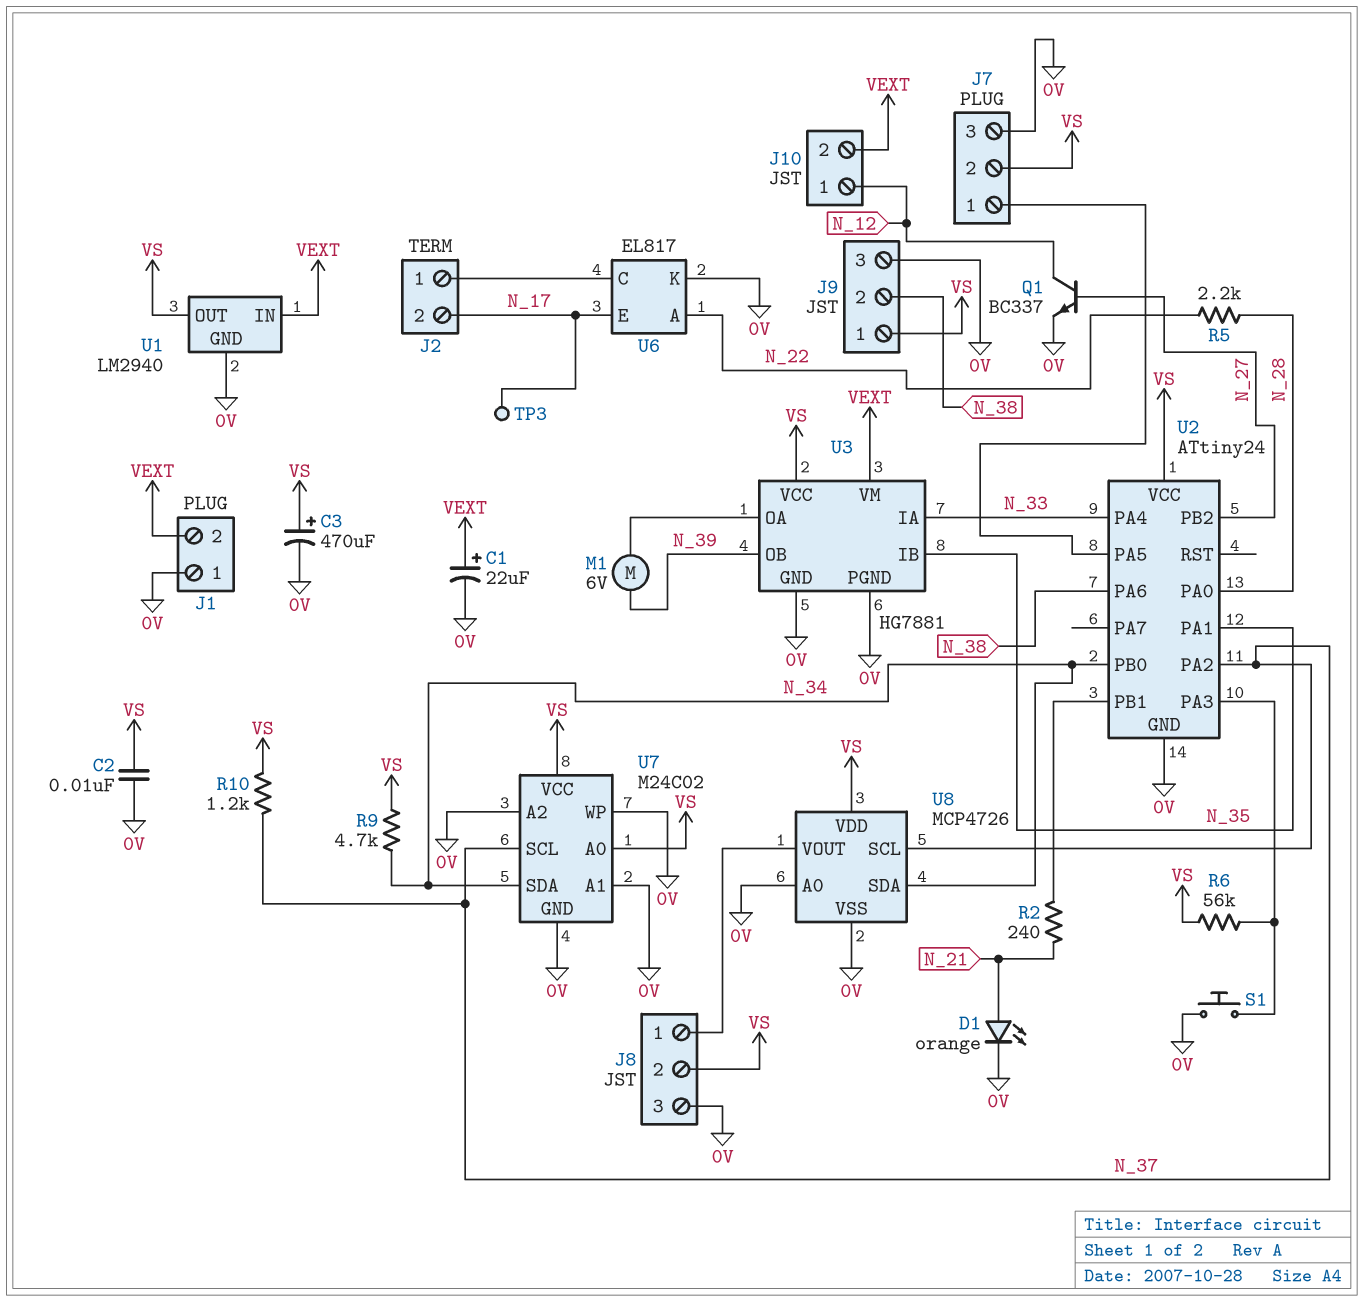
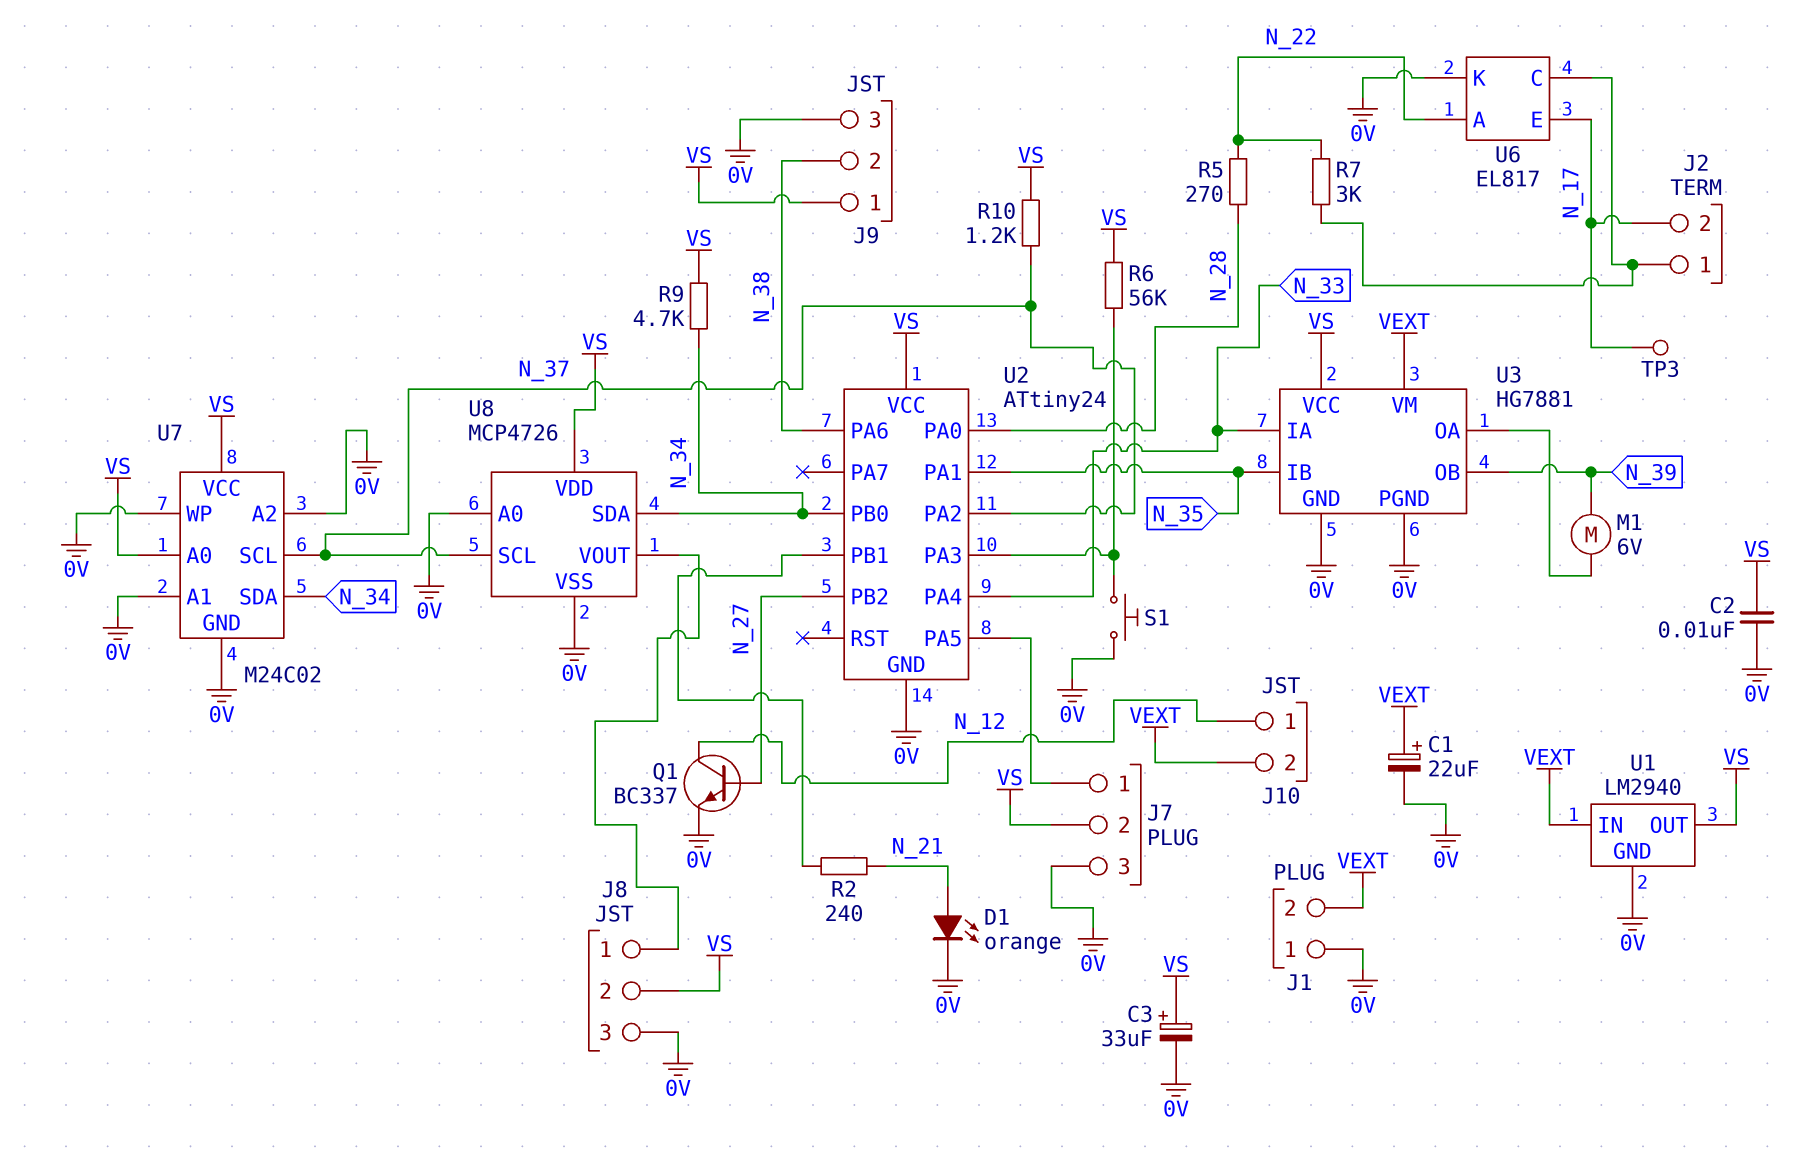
C3: 470uF (plus VS, minus 0V) -> 33uF (plus VS, minus 0V)
R5: 2.2k (N_22, N_28) -> 270 (N_22, N_28)
R7: none -> 3k (J2/1, N_22)

